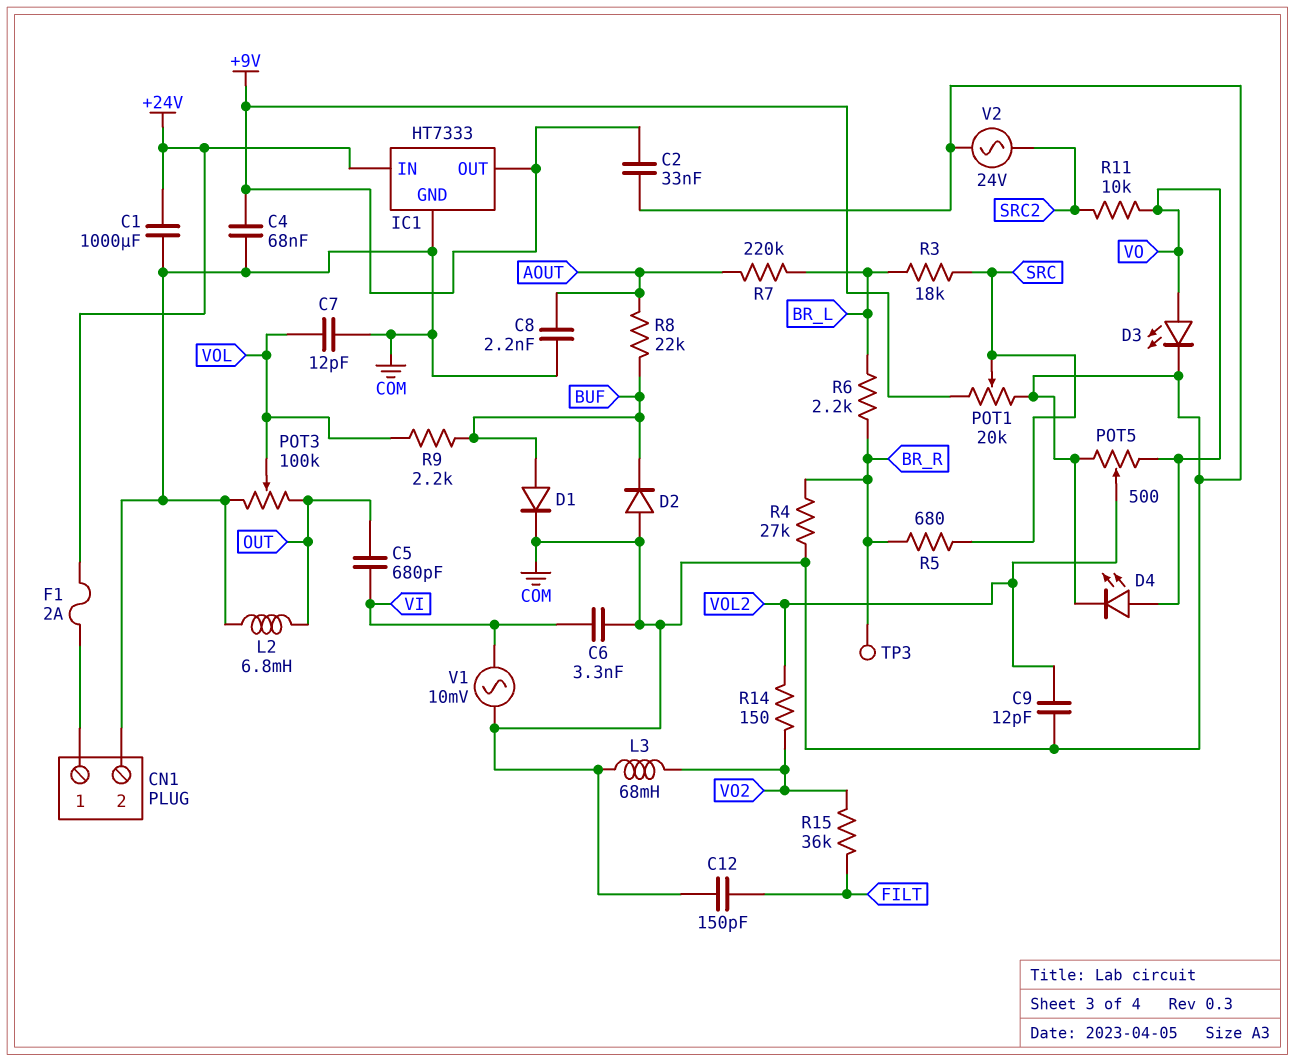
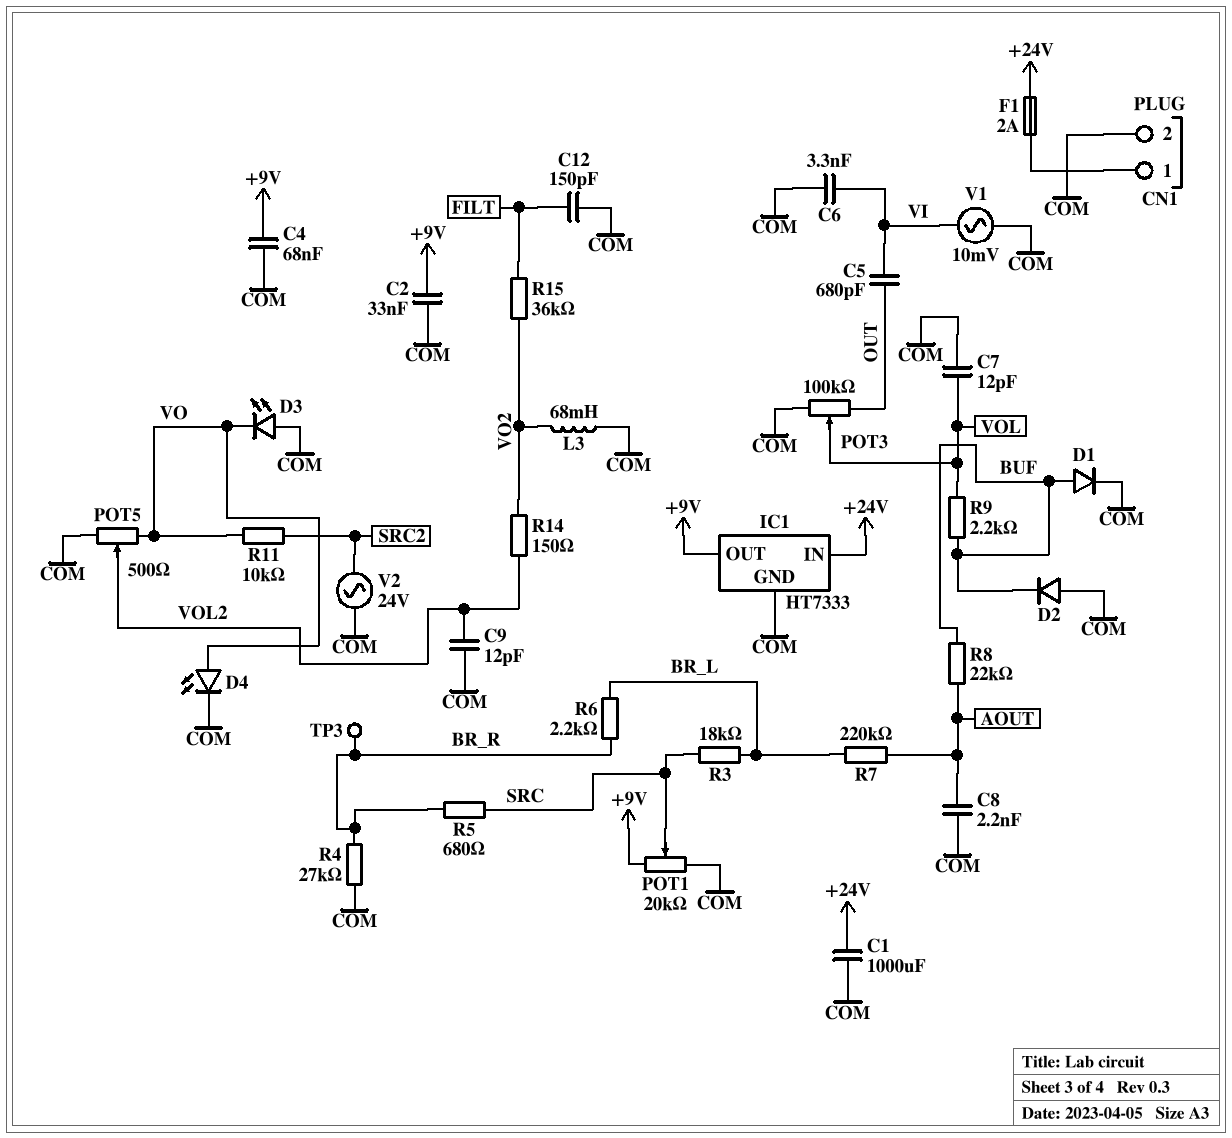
D3: LED (A VO, K COM) -> LED (A COM, K VO)
L2: 6.8mH (COM, OUT) -> none

